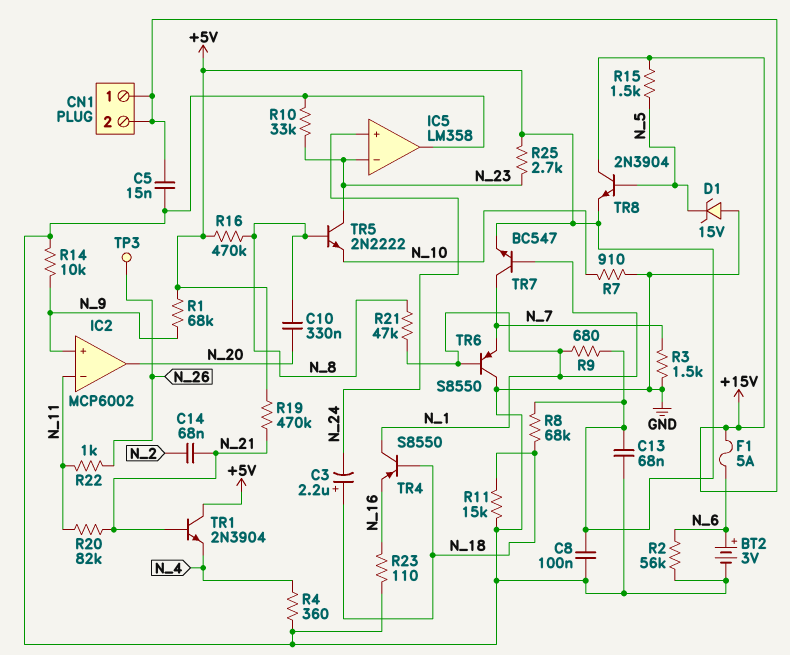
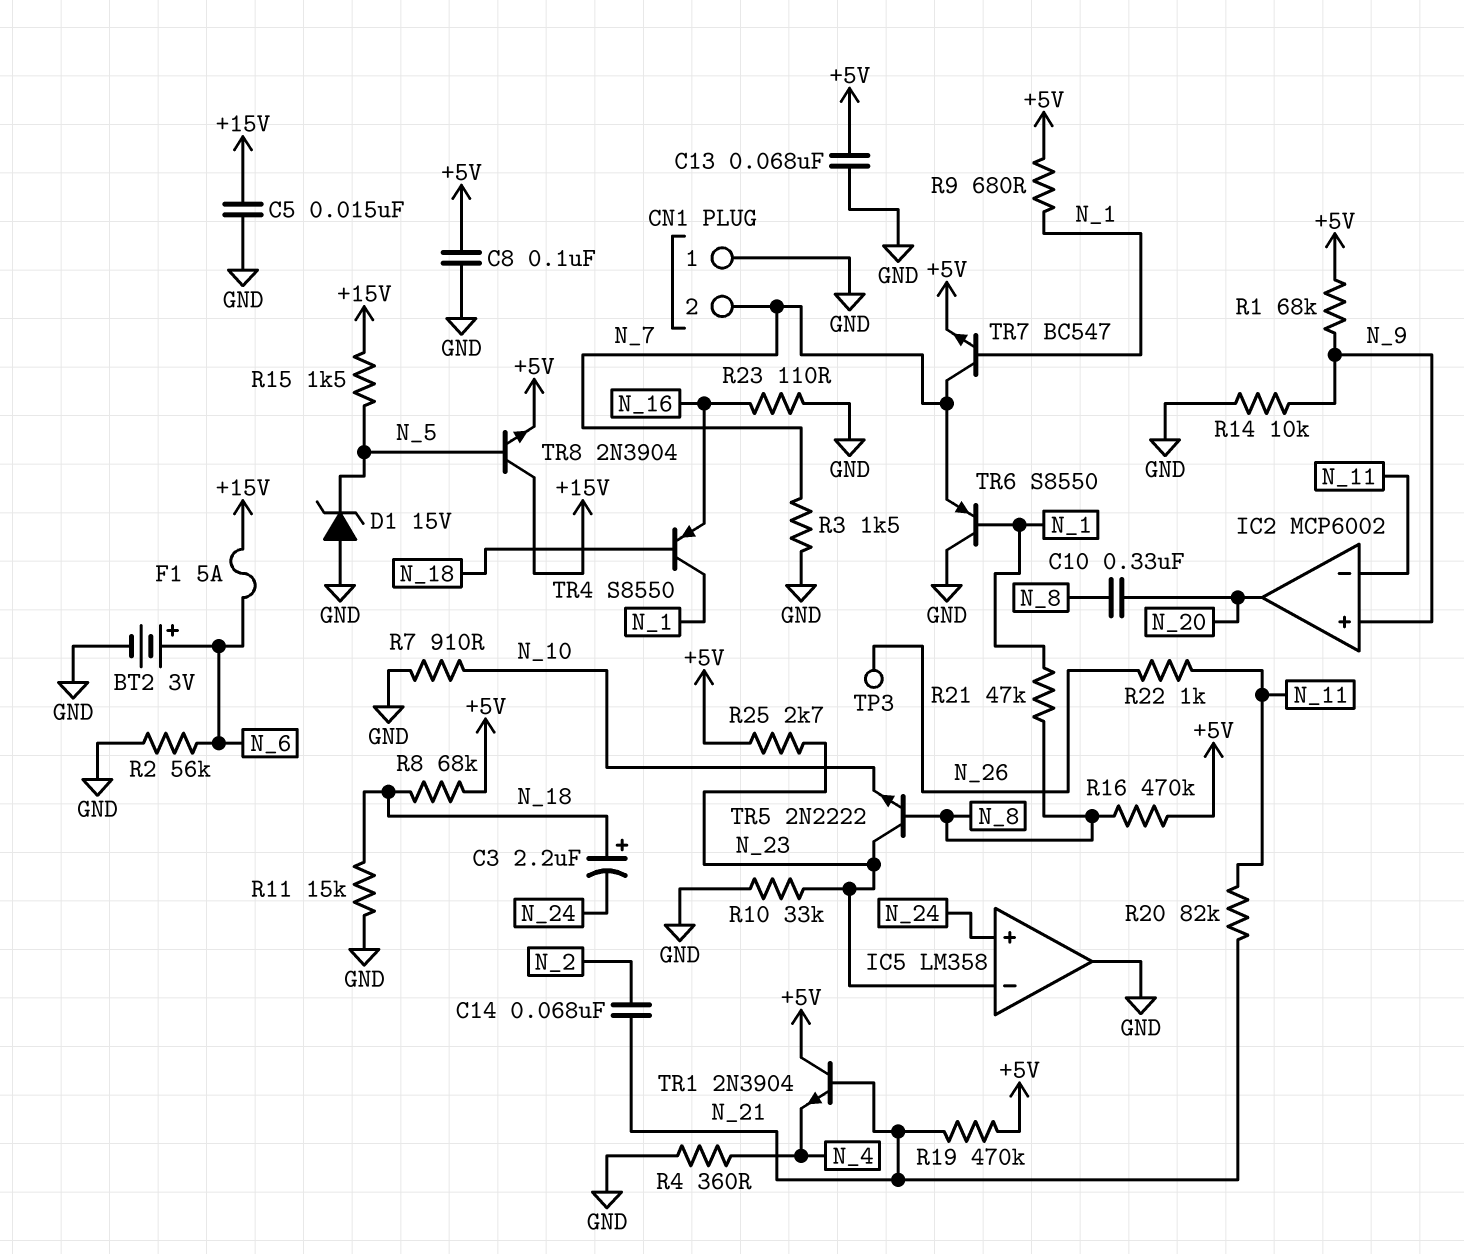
CN1 pin 1: +15V -> GND
CN1 pin 2: +15V -> N_7

